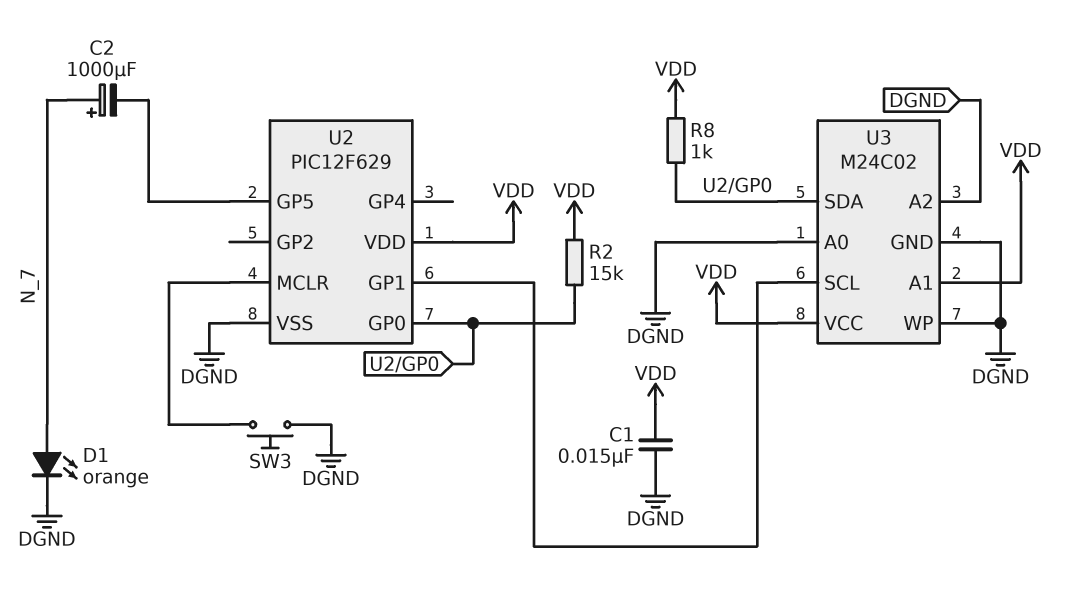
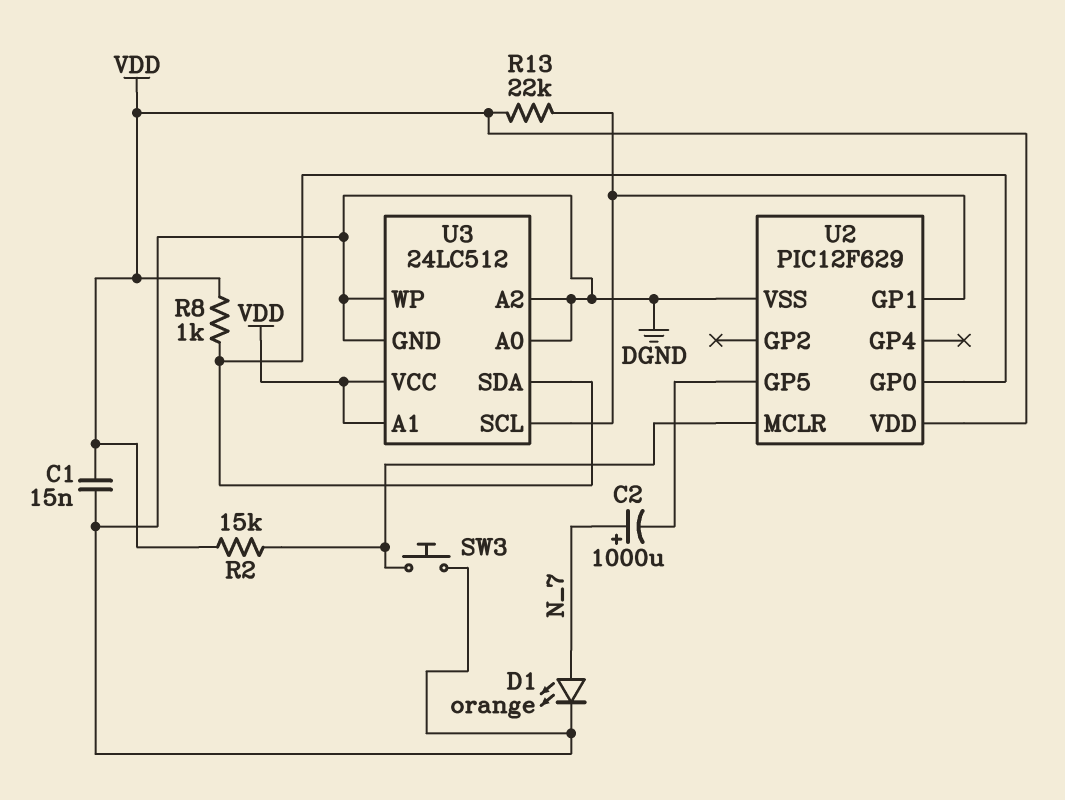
R2: 15k (U2/GP0, VDD) -> 15k (U2/MCLR, VDD)
R13: none -> 22k (U2/GP1, VDD)
U3: M24C02 -> 24LC512

